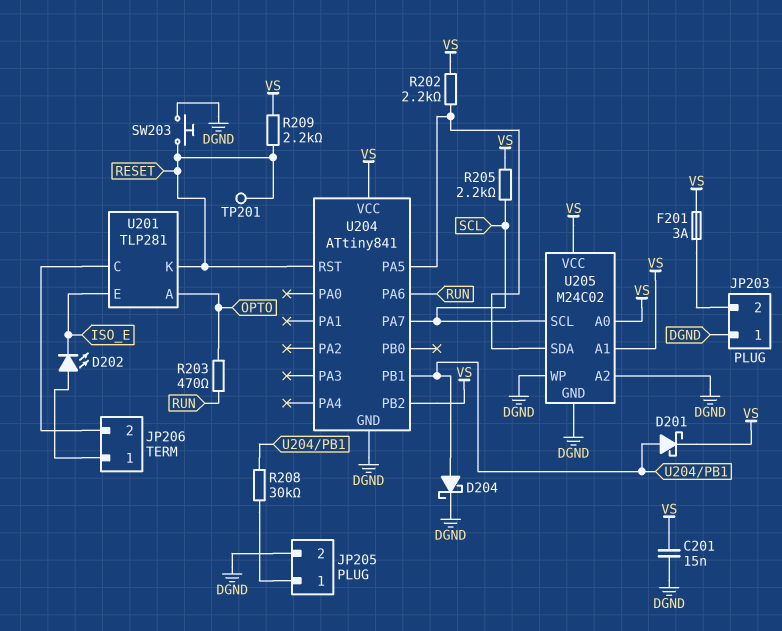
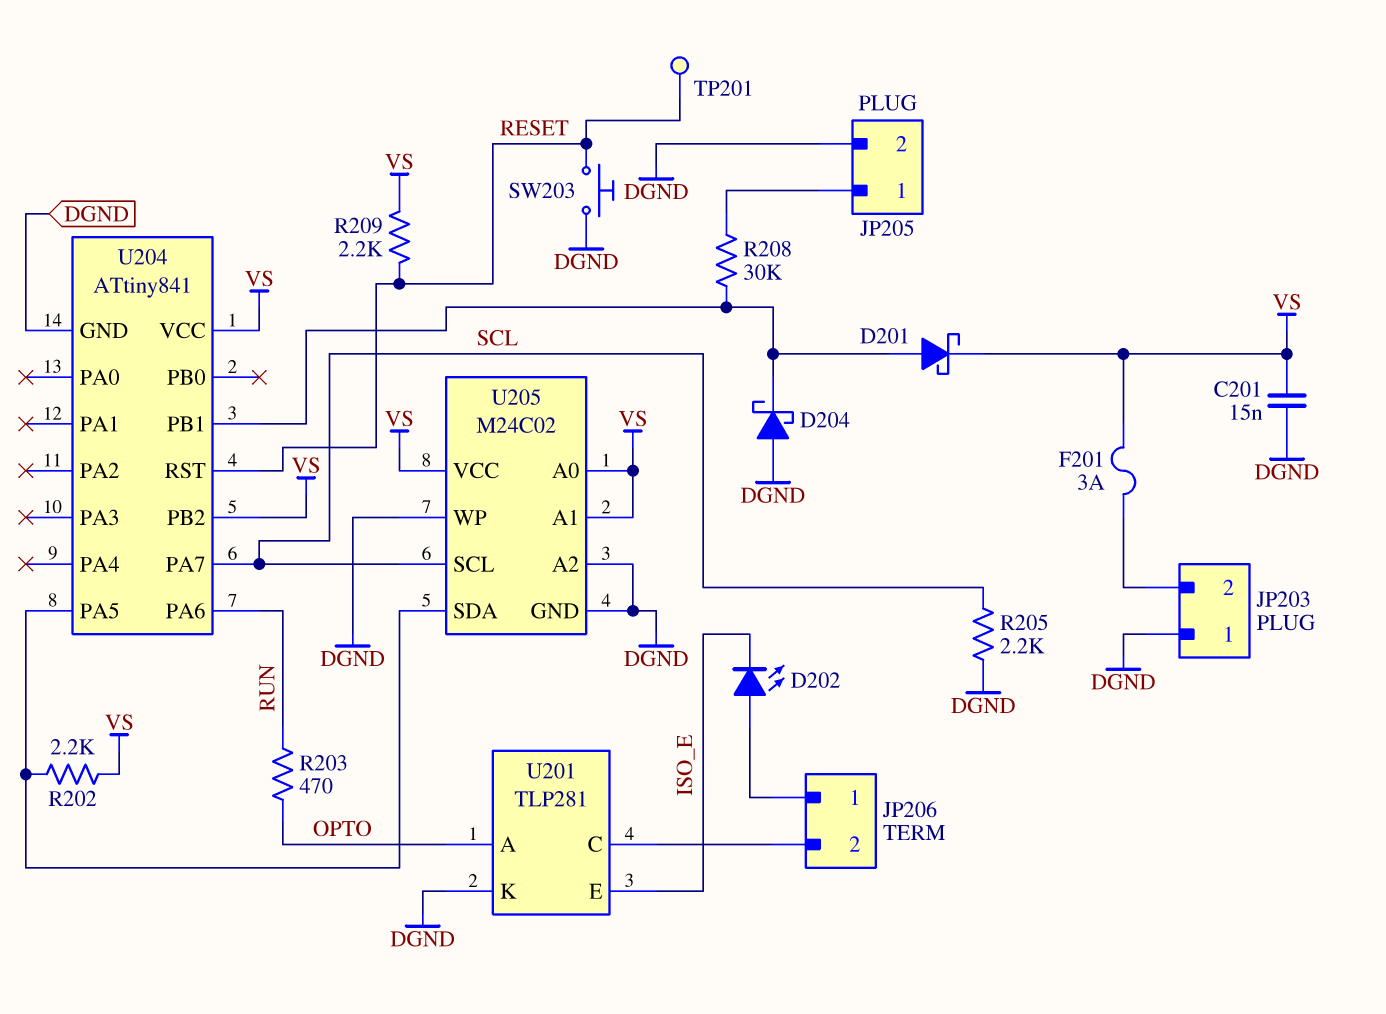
D204: schottky (A U204/PB1, K DGND) -> schottky (A DGND, K U204/PB1)
R205: 2.2k (SCL, VS) -> 2.2k (DGND, SCL)
U201 pin K: RESET -> DGND

